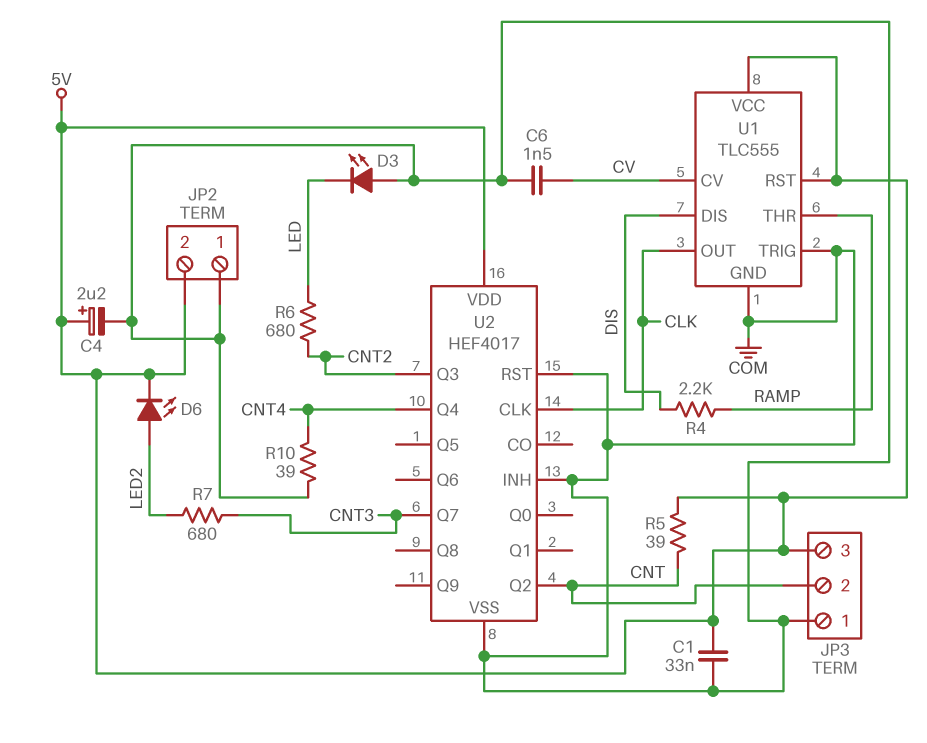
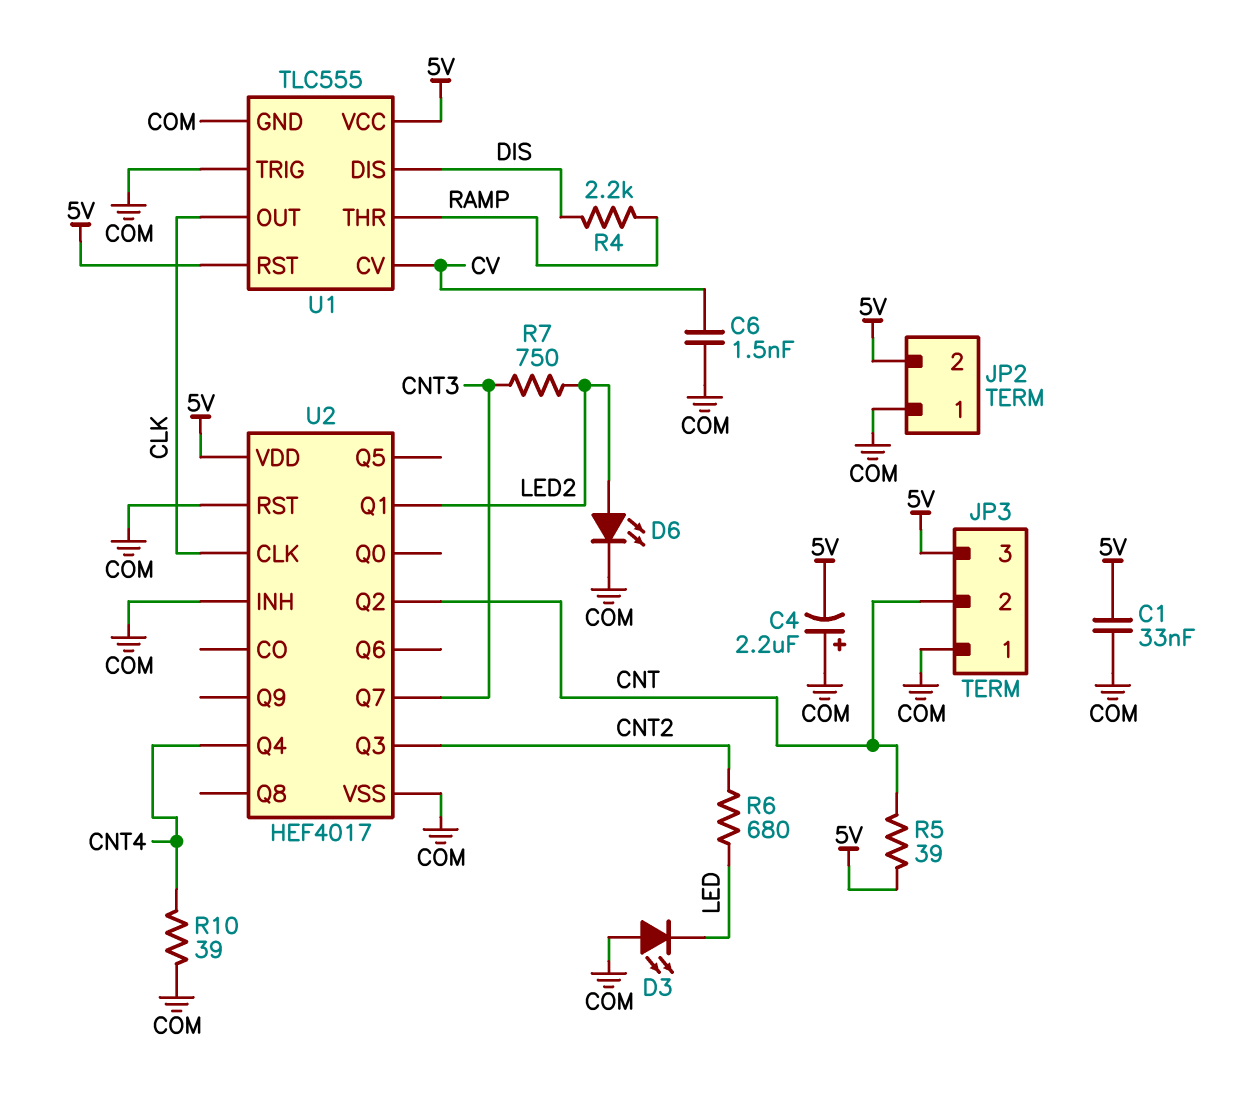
C4: 2.2uF (plus 5V, minus COM) -> 2.2uF (plus COM, minus 5V)
D6: LED (A LED2, K 5V) -> LED (A LED2, K COM)
R7: 680 (CNT3, LED2) -> 750 (CNT3, LED2)
U2 pin Q1: none -> LED2

